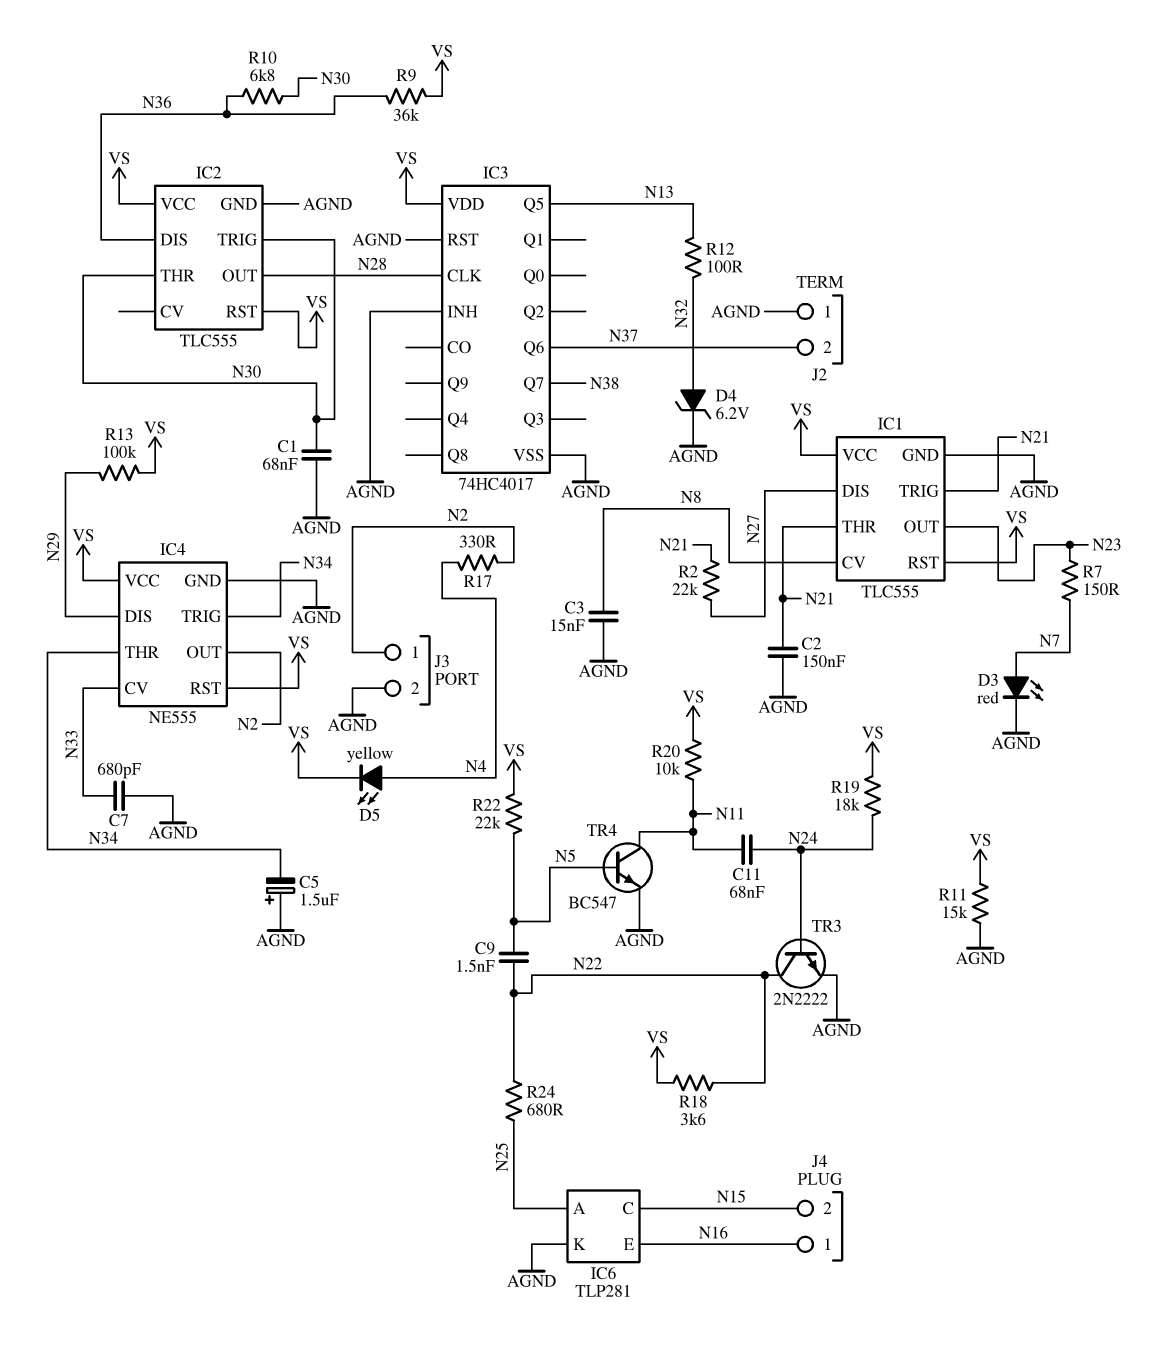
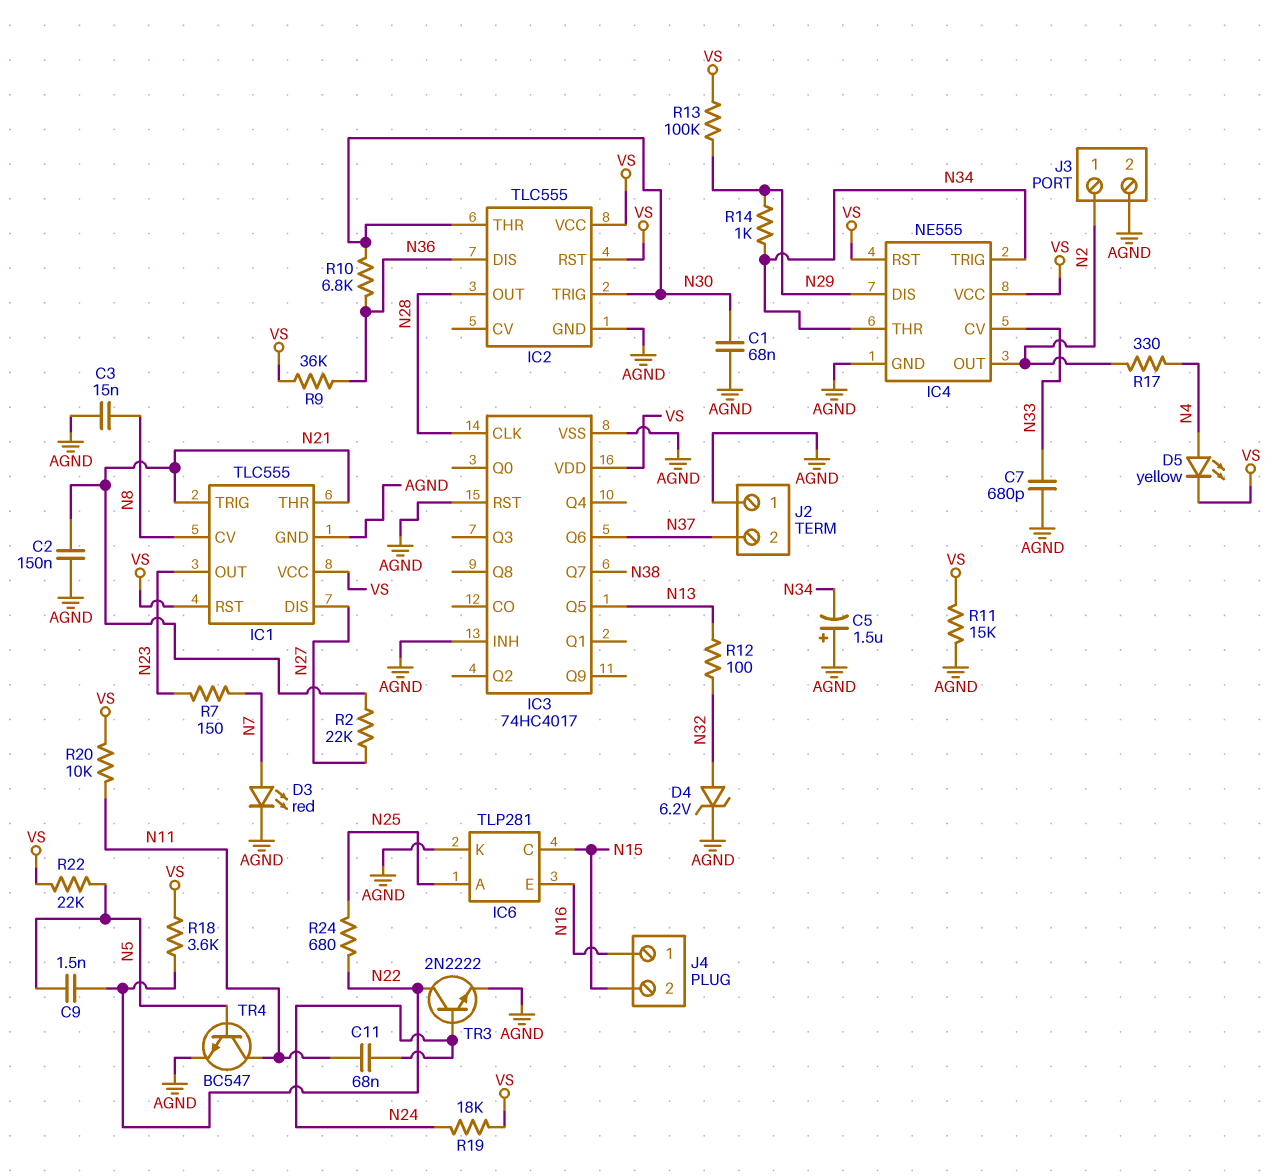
R14: none -> 1k (N29, N34)

